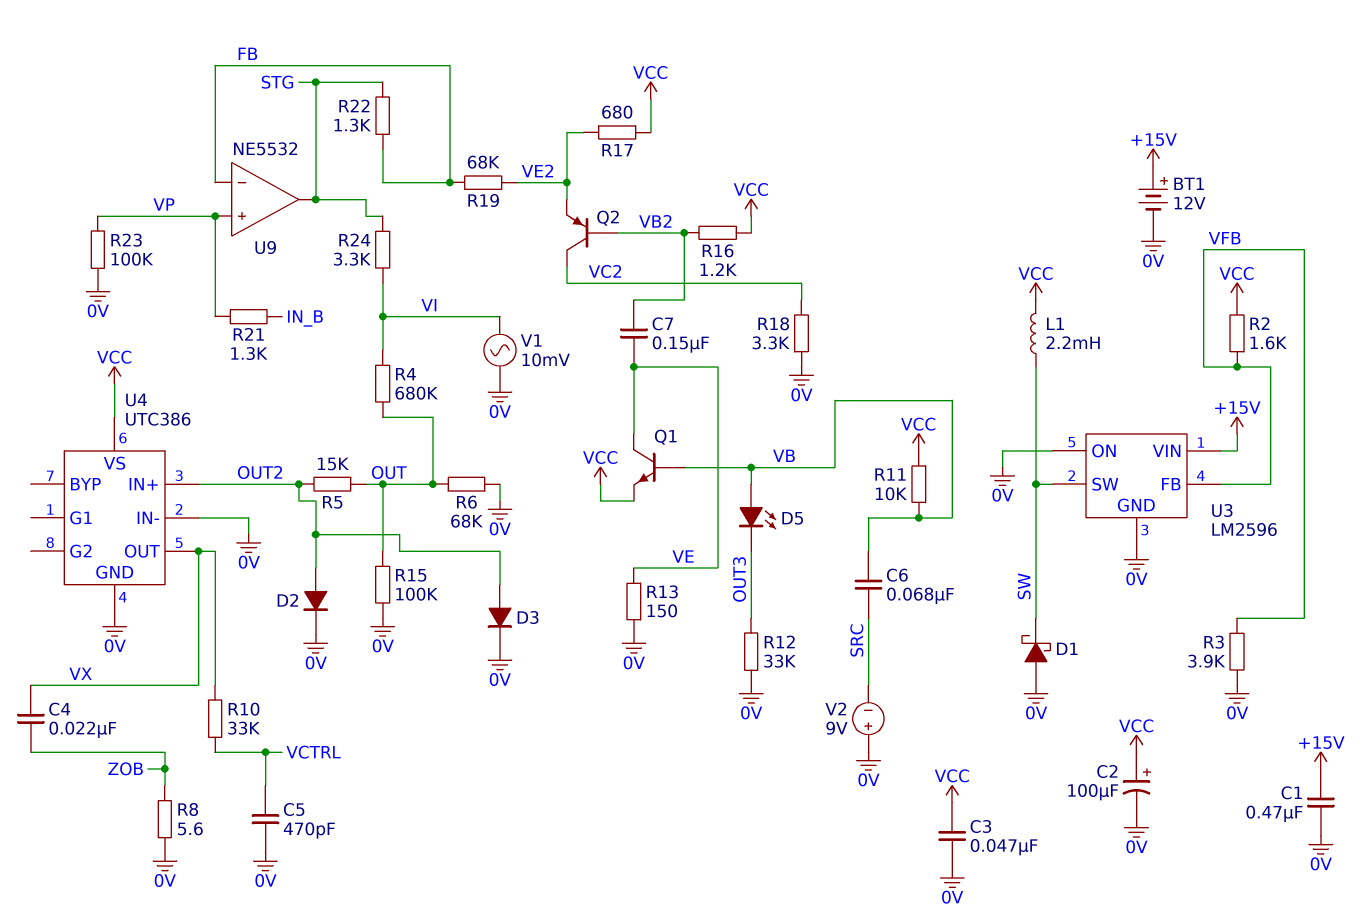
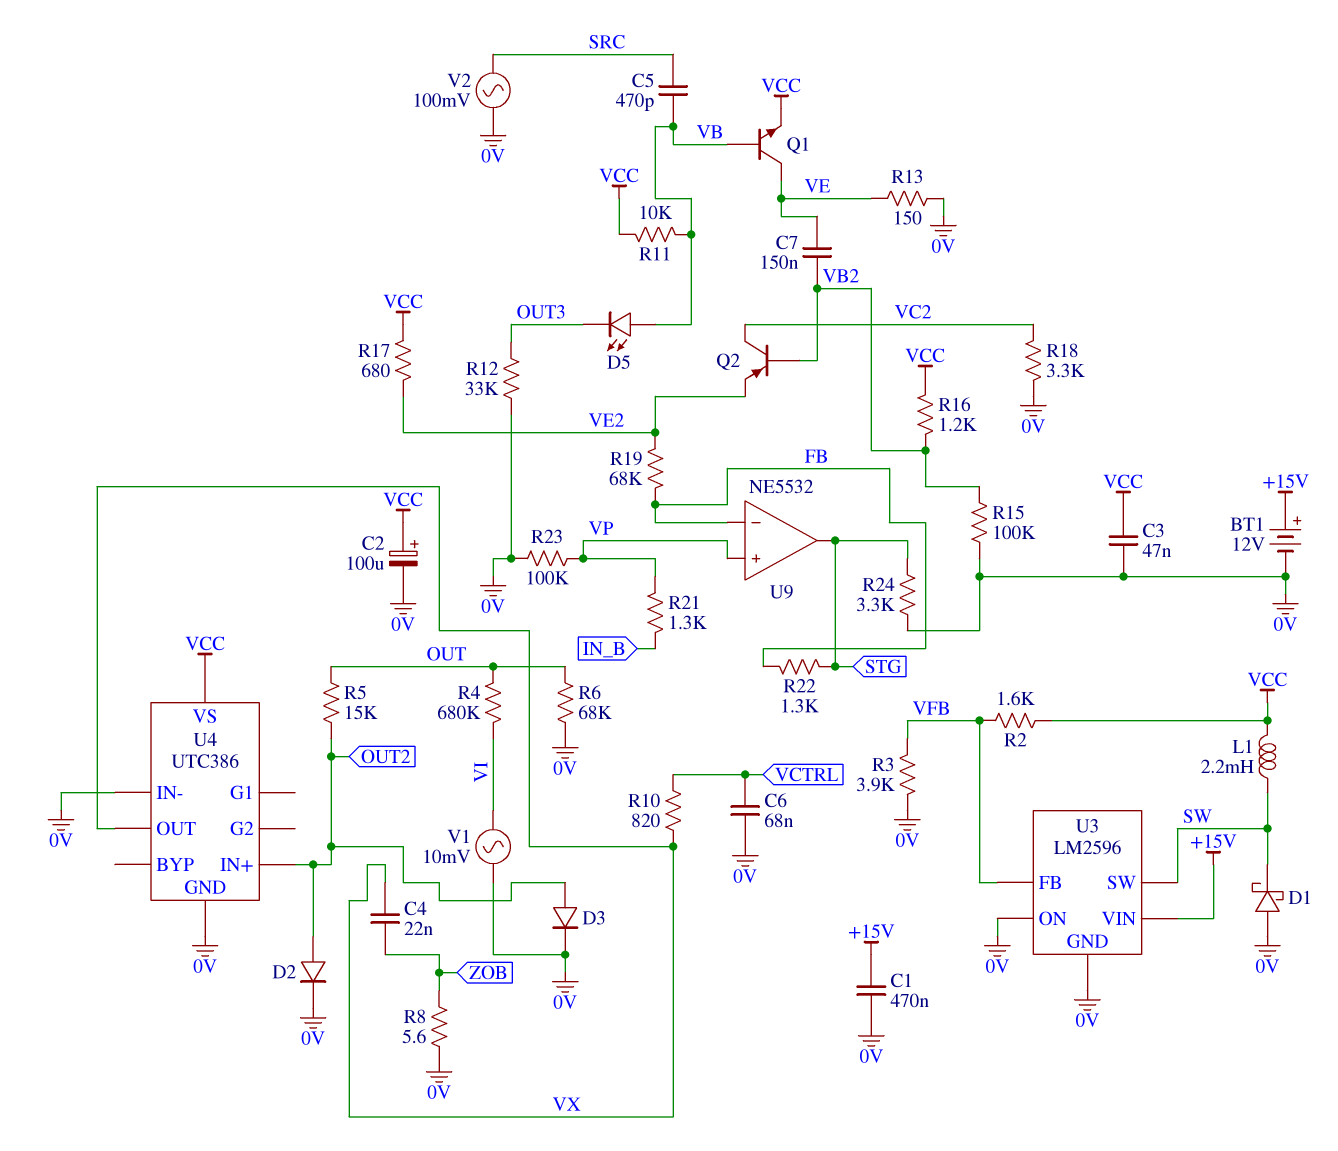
C5: 470pF (0V, VCTRL) -> 470pF (SRC, VB)
C6: 68nF (SRC, VB) -> 68nF (0V, VCTRL)
R10: 33k (VCTRL, VX) -> 820 (VCTRL, VX)
R15: 100k (0V, OUT) -> 100k (0V, VB2)
R24: 3.3k (STG, VI) -> 3.3k (0V, STG)
V2: 9V (plus 0V, minus SRC) -> AC 100mV (0V, SRC)

